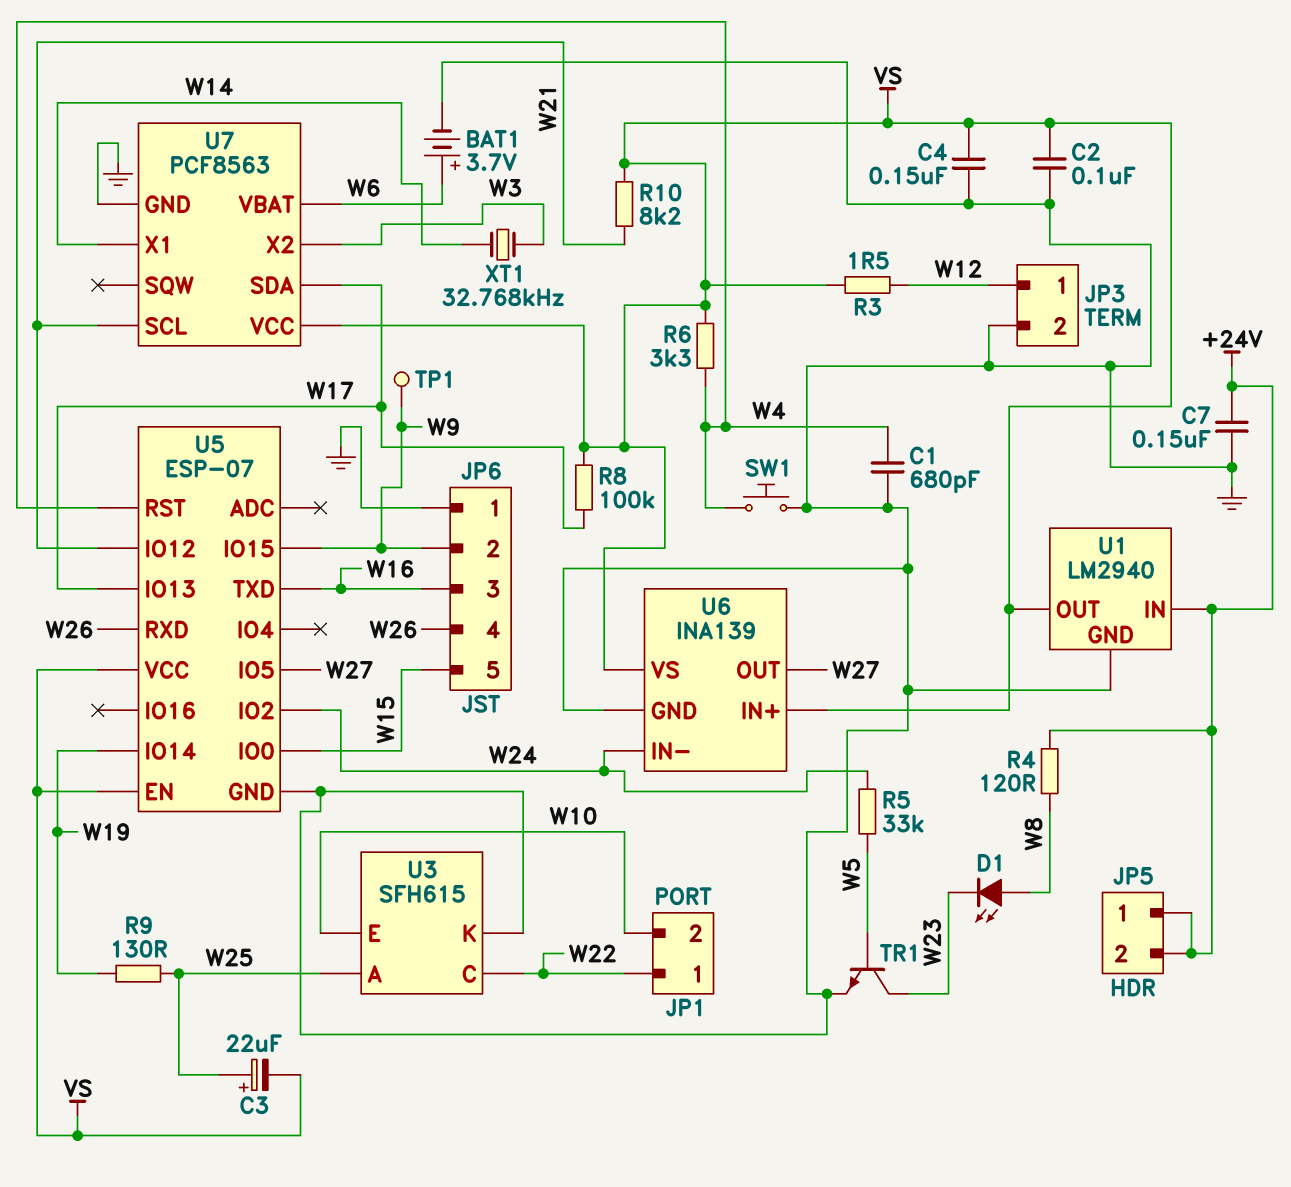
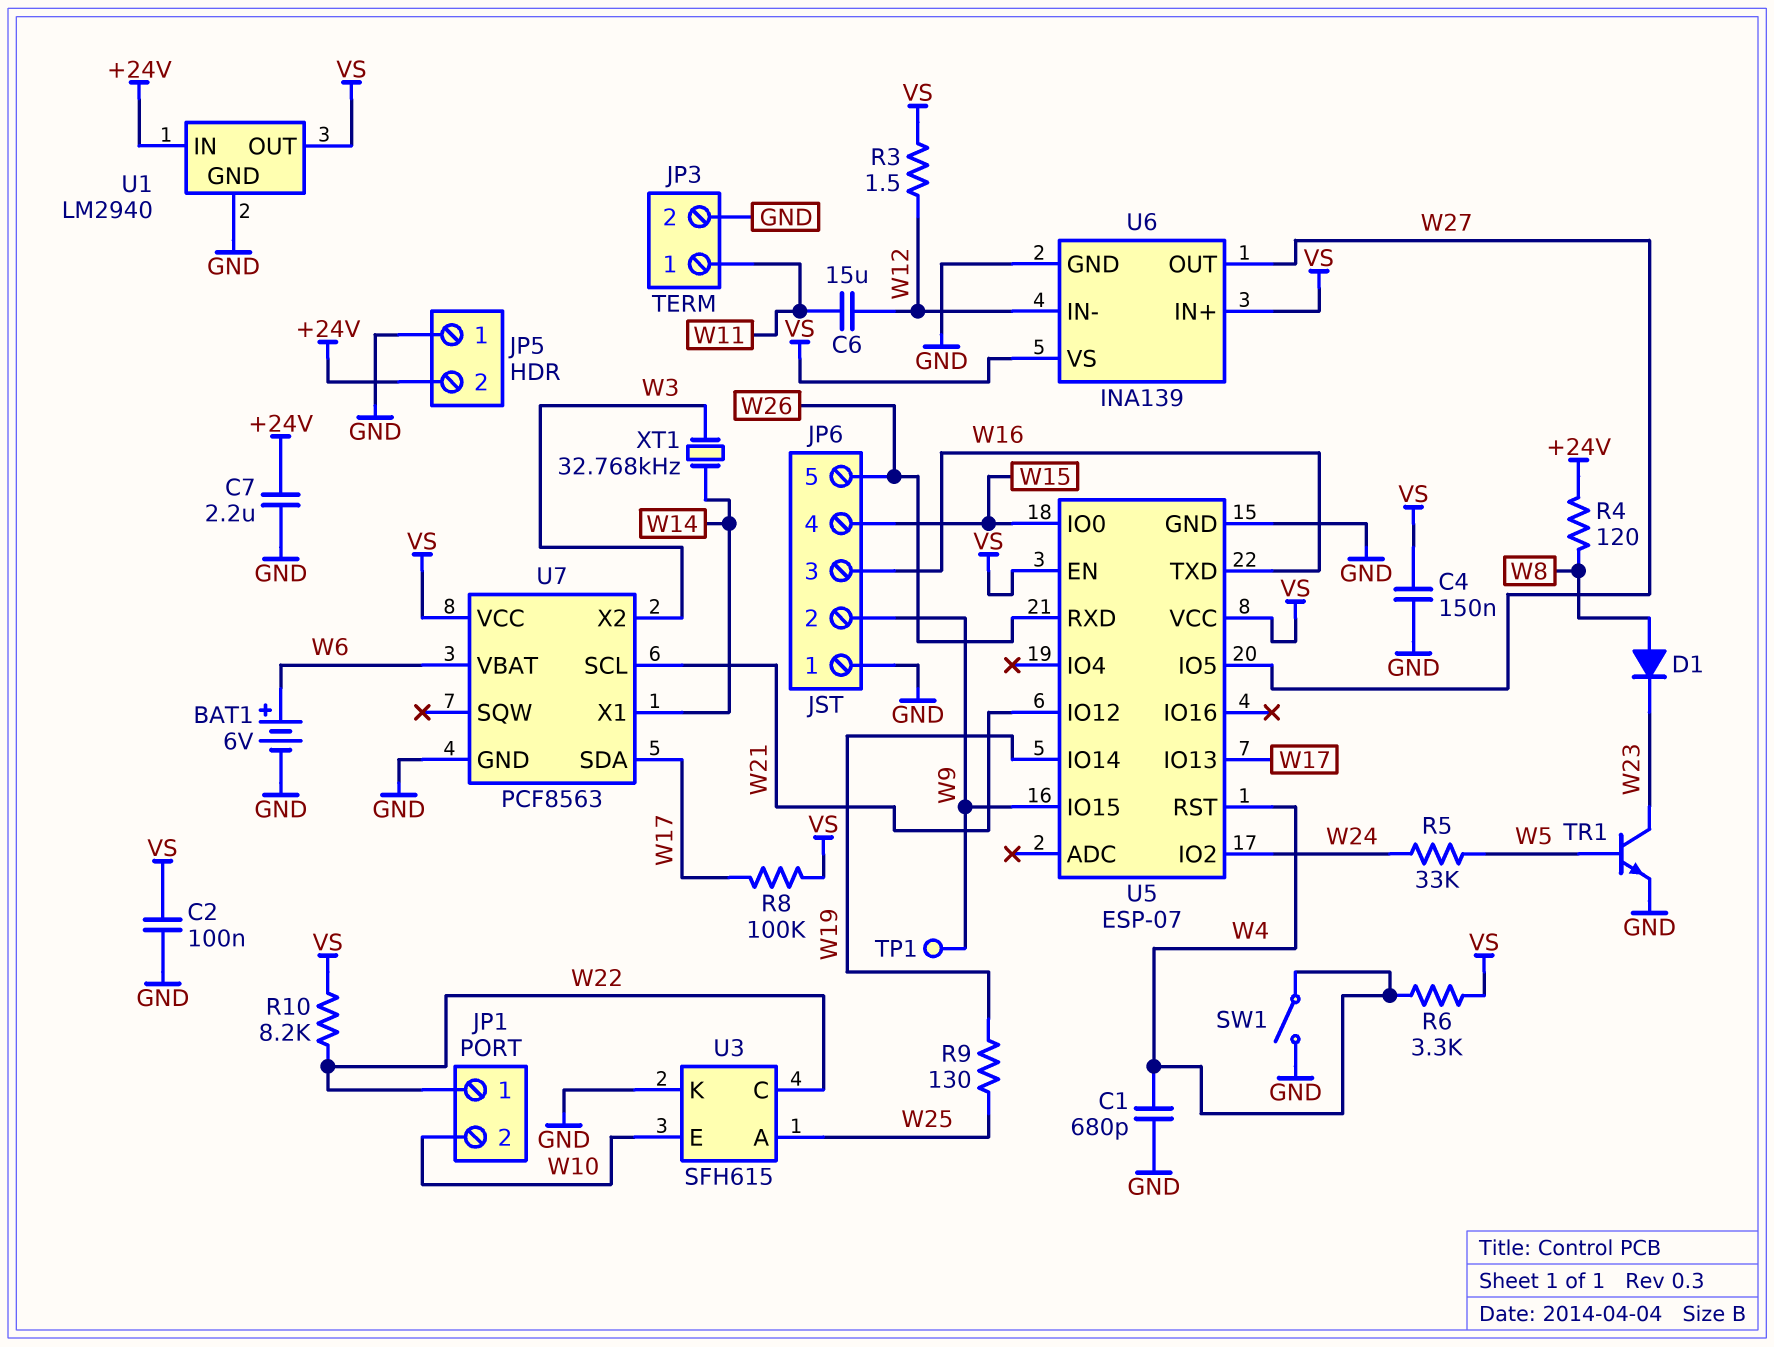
BAT1: 3.7V (plus W6, minus GND) -> 6V (plus W6, minus GND)
C3: 22uF (plus W25, minus VS) -> none
C6: none -> 15uF (W11, W12)
C7: 150nF (+24V, GND) -> 2.2uF (+24V, GND)
D1: LED (A W8, K W23) -> diode (A W8, K W23)
JP3 pin 1: W12 -> W11
JP5 pin 1: +24V -> GND
JP6 pin 4: W26 -> W15
JP6 pin 5: W15 -> W26
R10: 8.2k (VS, W21) -> 8.2k (VS, W22)
SW1: button (GND, W4) -> switch (GND, W4)
U6 pin IN-: W24 -> W12

